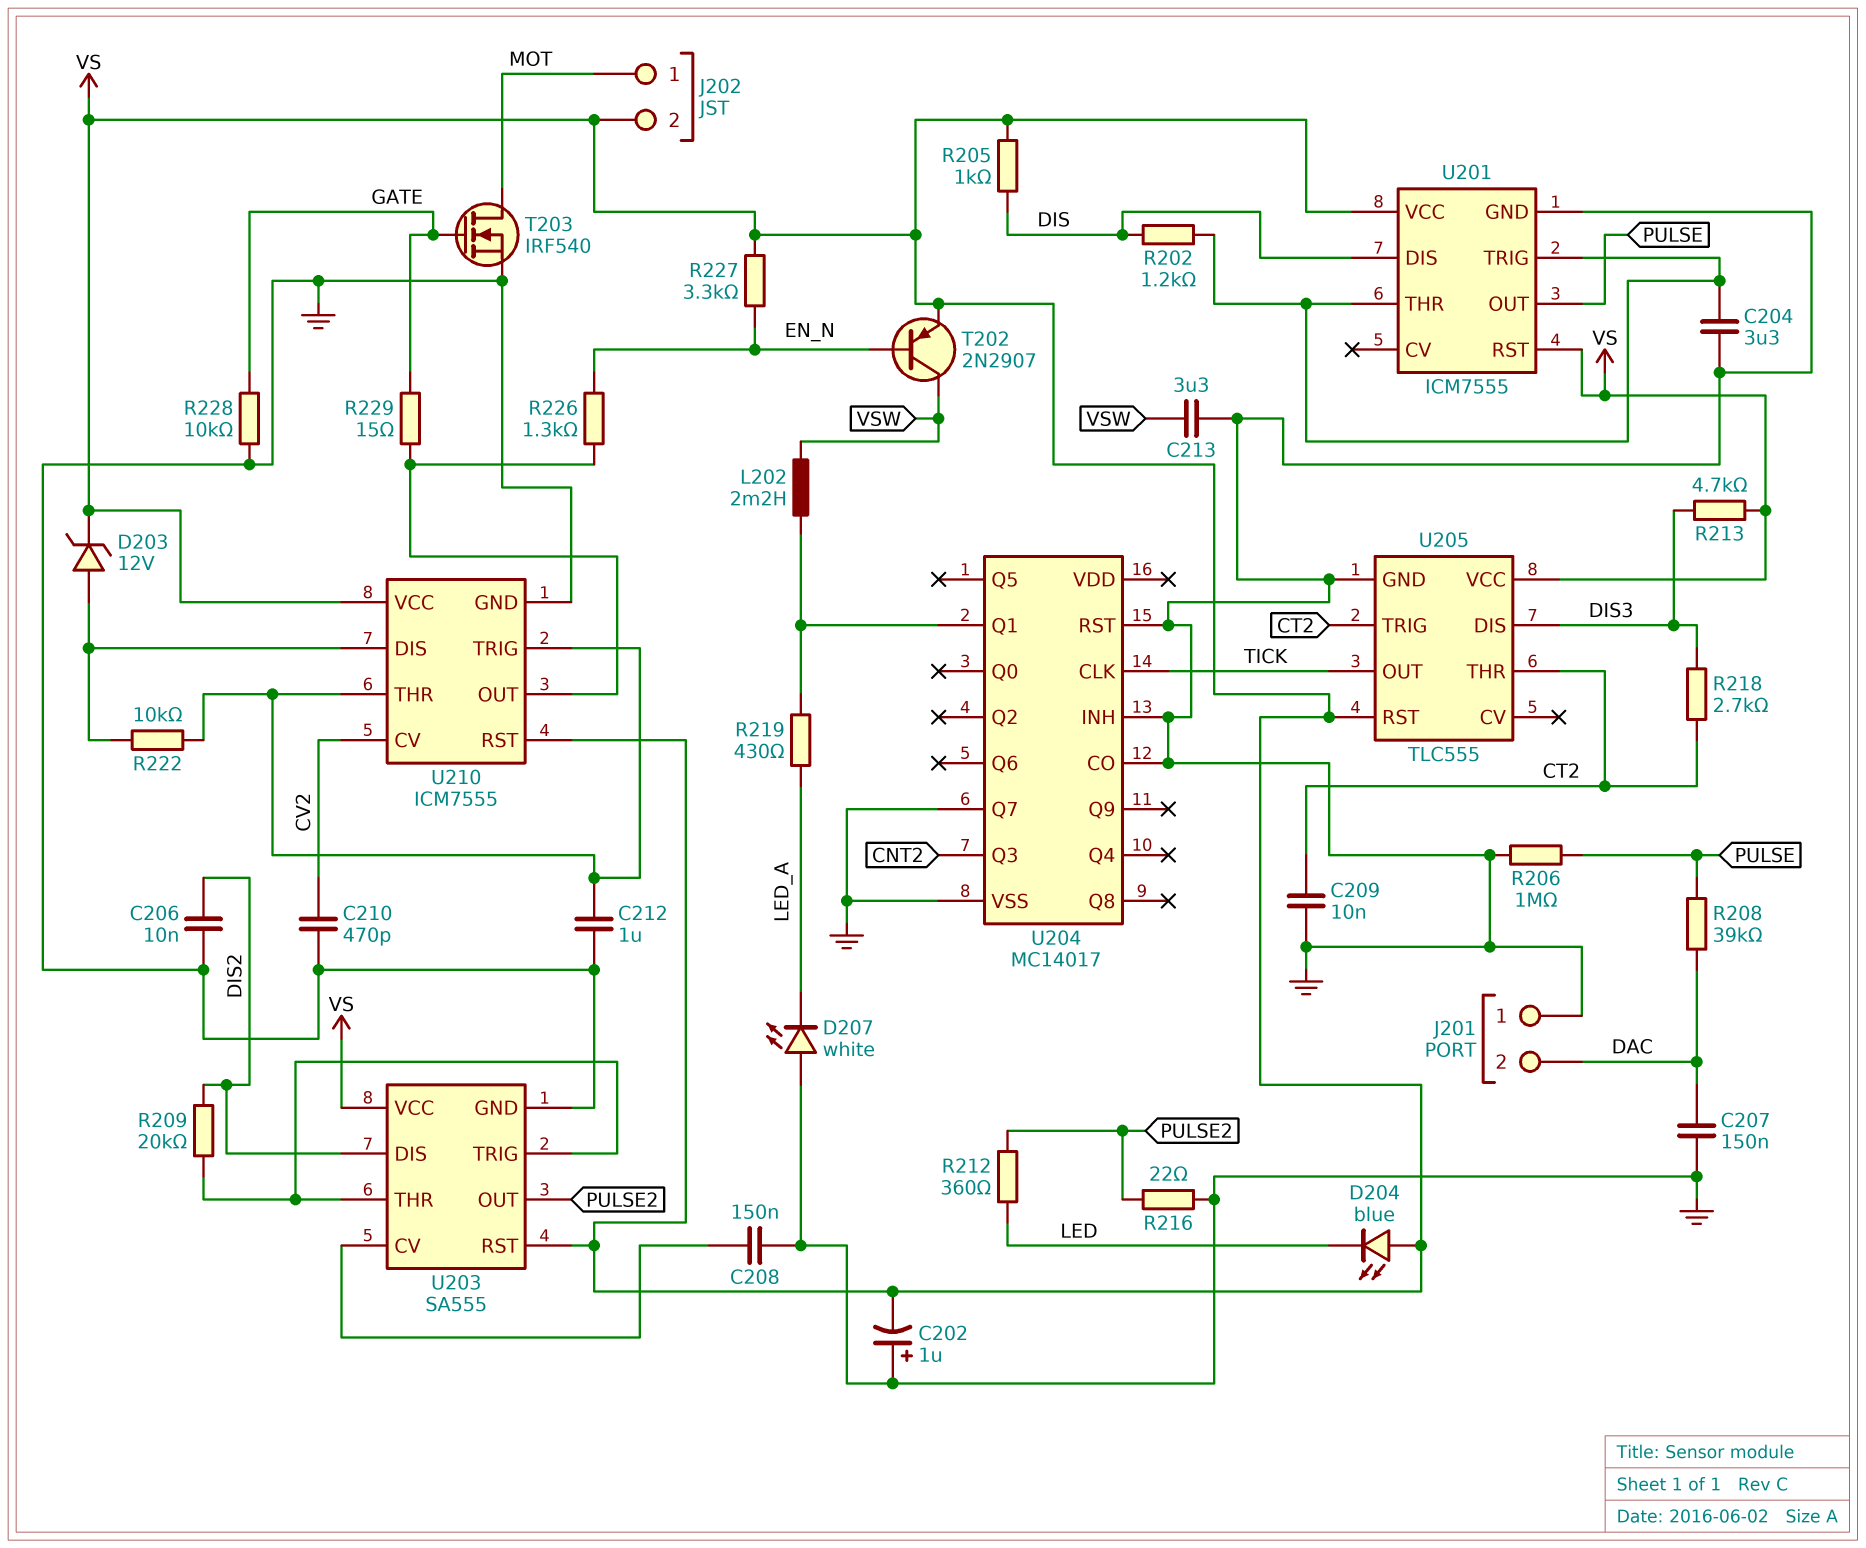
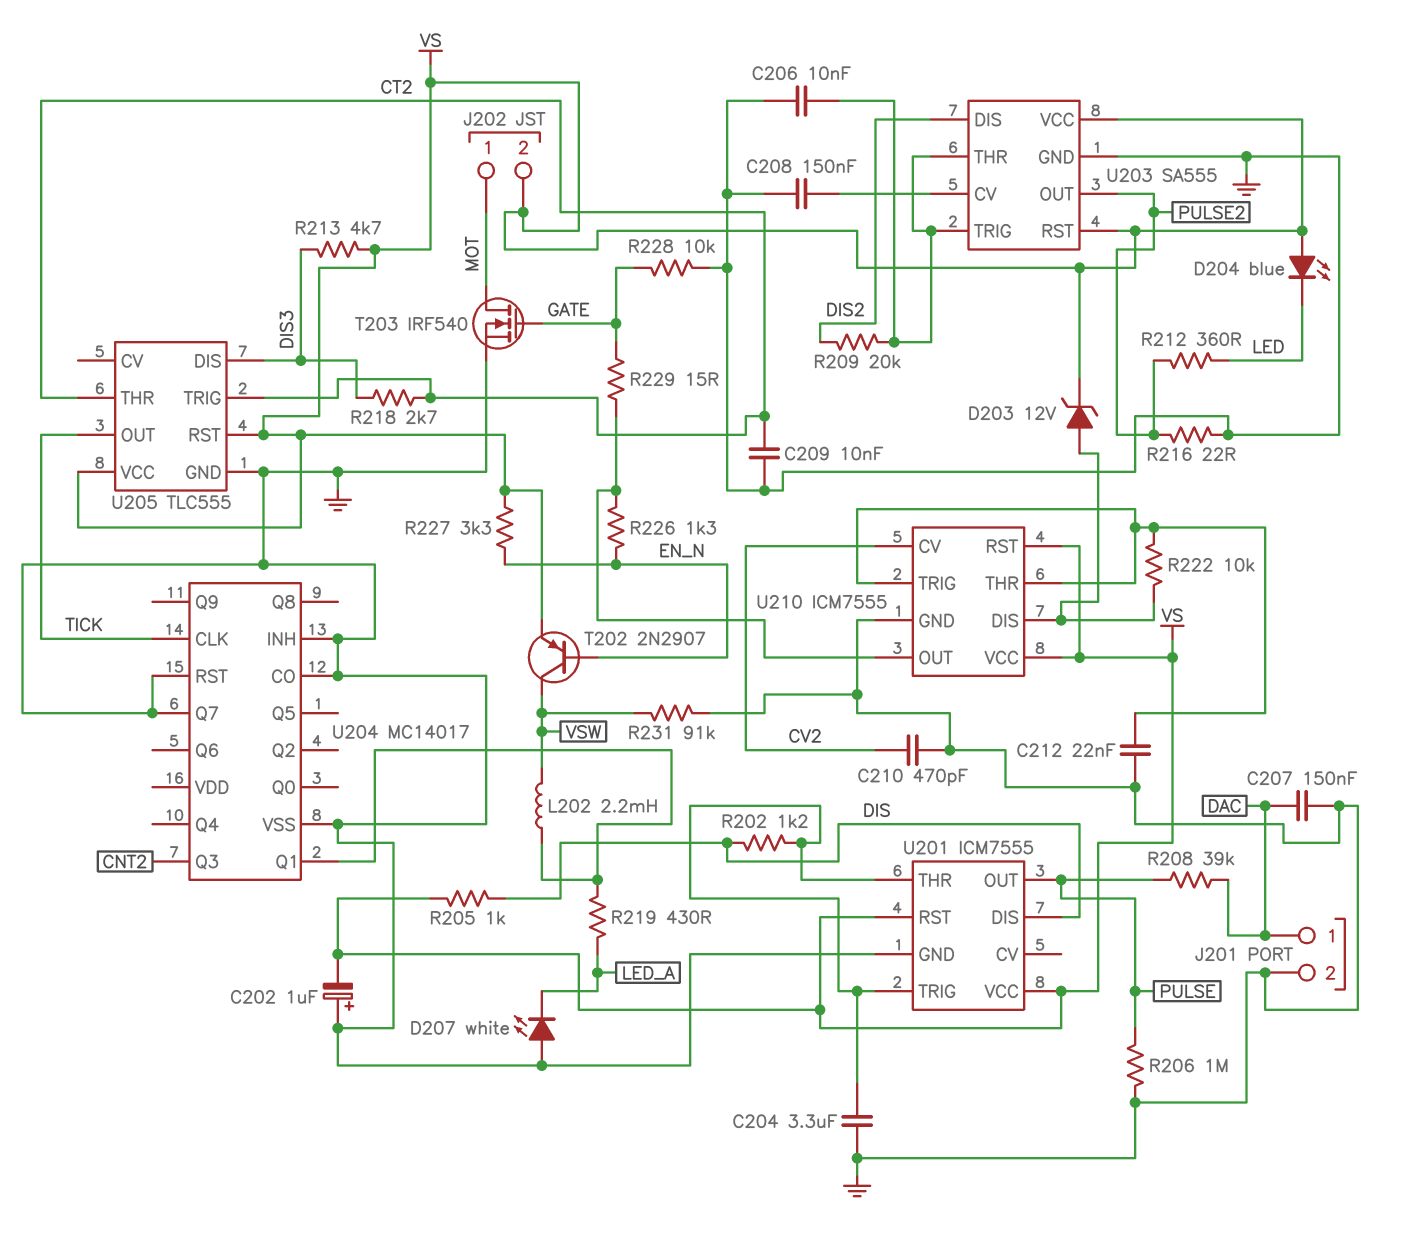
C206: 10nF (DIS2, GND) -> 10nF (GND, U203/THR)
C212: 1uF (GND, U210/THR) -> 22nF (GND, U210/THR)
C213: 3.3uF (GND, VSW) -> none
J201 pin 1: GND -> DAC
J201 pin 2: DAC -> GND
R231: none -> 91k (GND, VSW)

